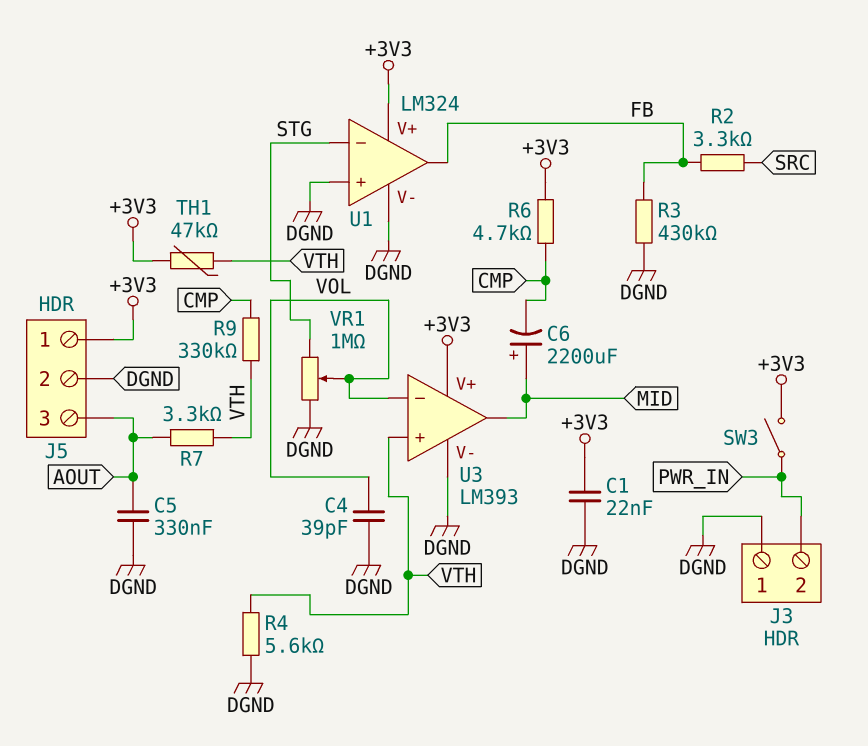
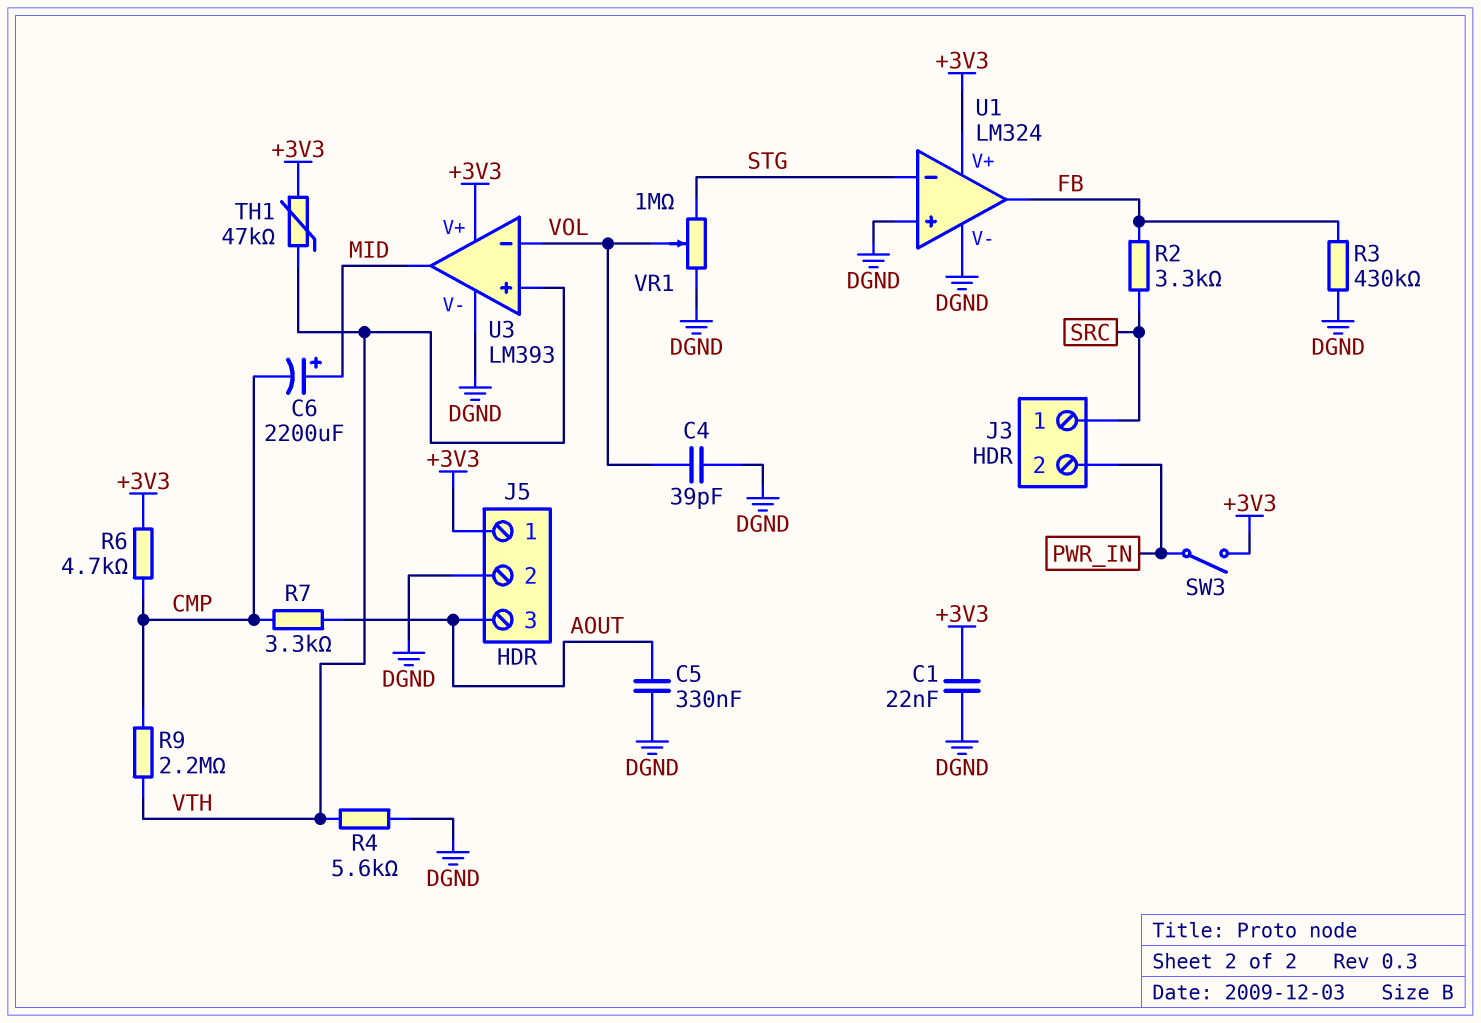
J3 pin 1: DGND -> SRC
R7: 3.3k (AOUT, VTH) -> 3.3k (AOUT, CMP)
R9: 330k (CMP, VTH) -> 2.2M (CMP, VTH)

